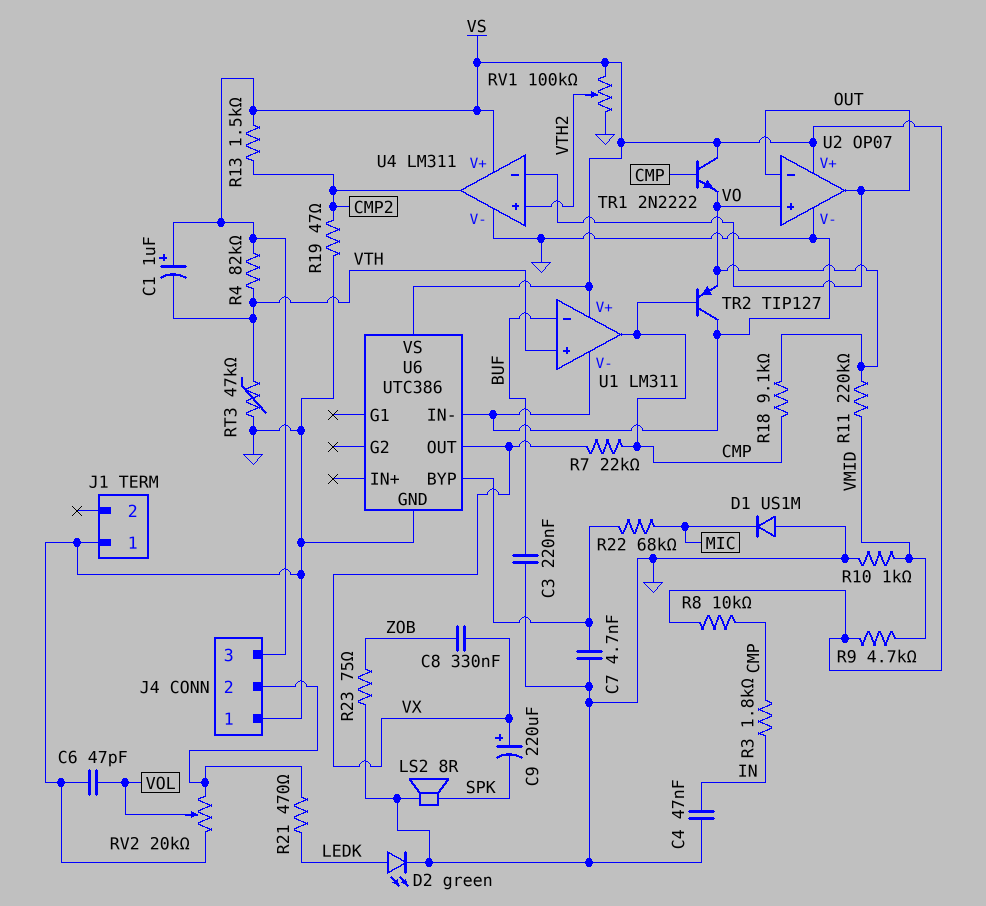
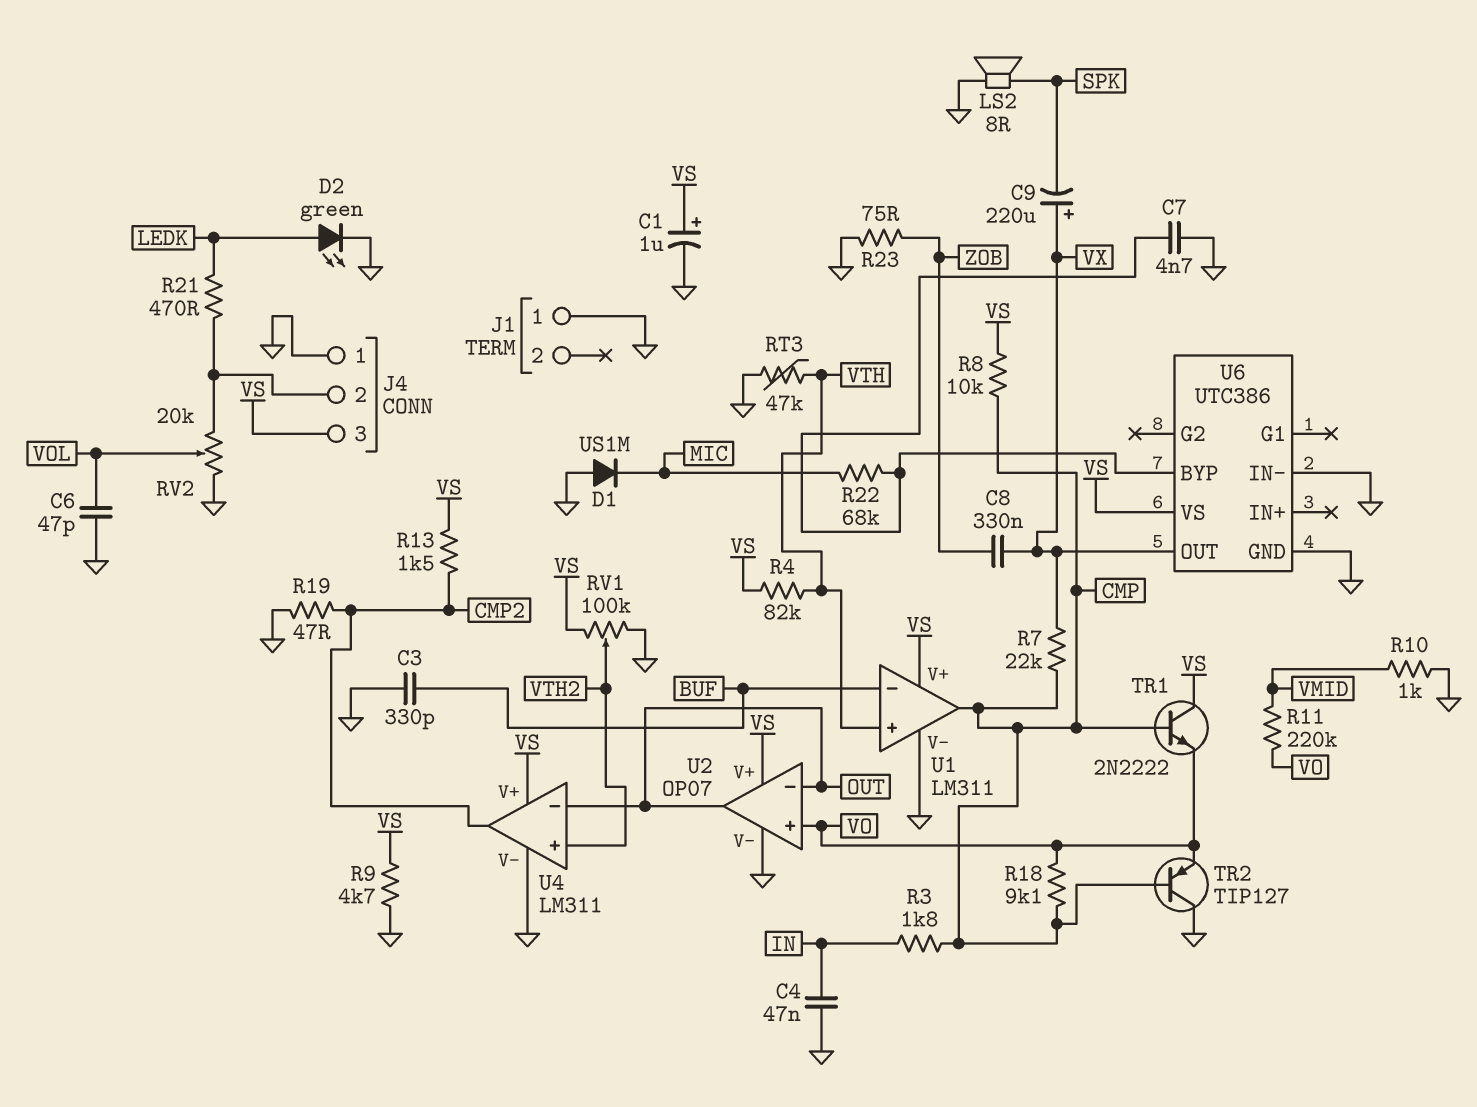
C1: 1uF (plus VS, minus VTH) -> 1uF (plus VS, minus GND)
C3: 220nF (BUF, GND) -> 330pF (BUF, GND)
R9: 4.7k (VMID, VS) -> 4.7k (GND, VS)

